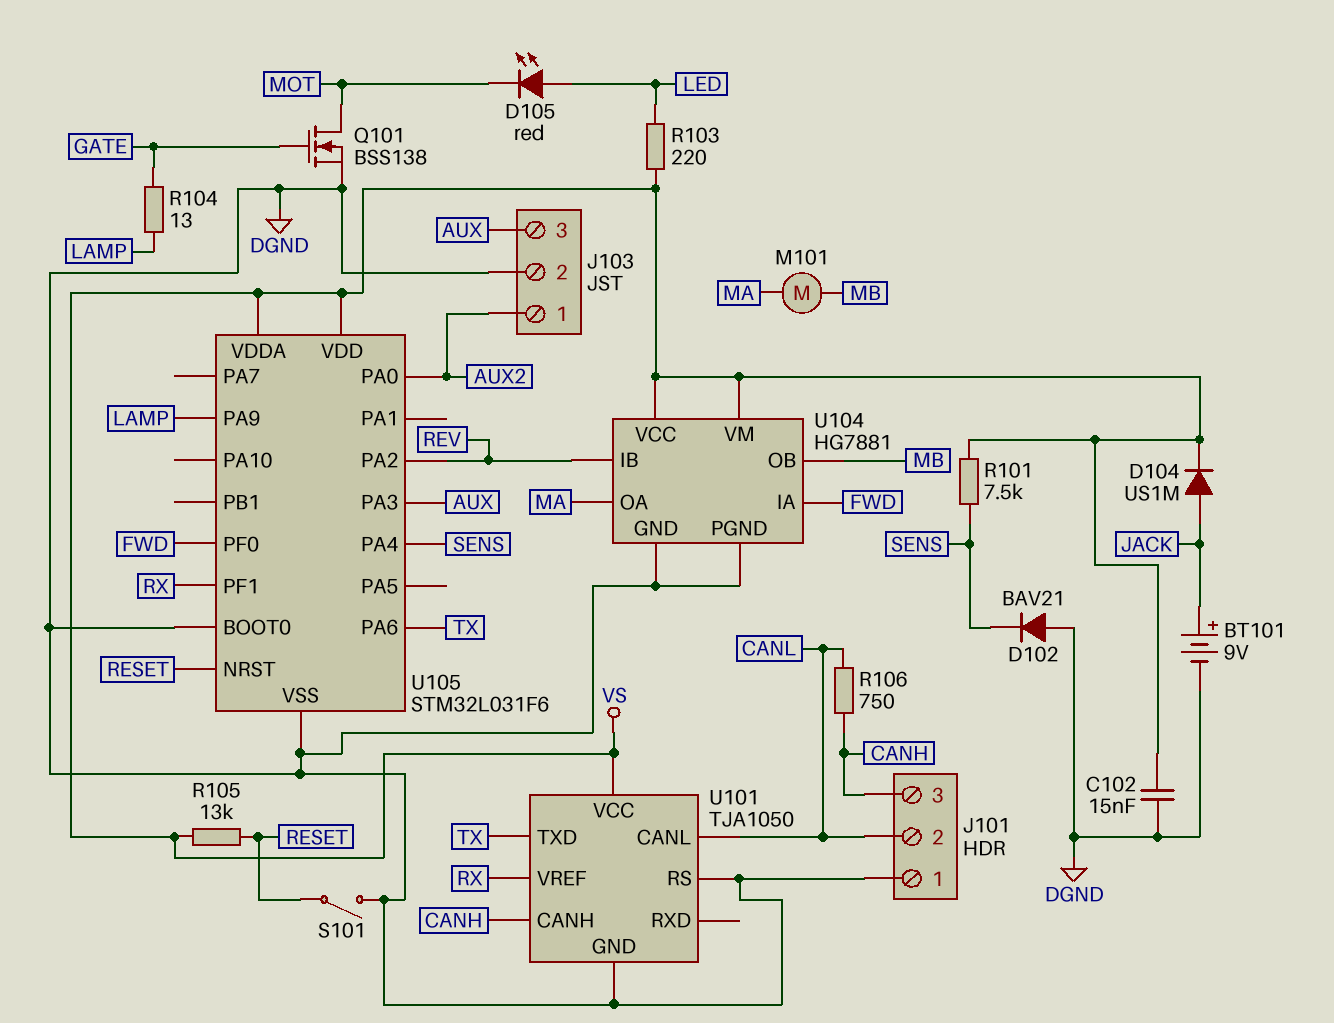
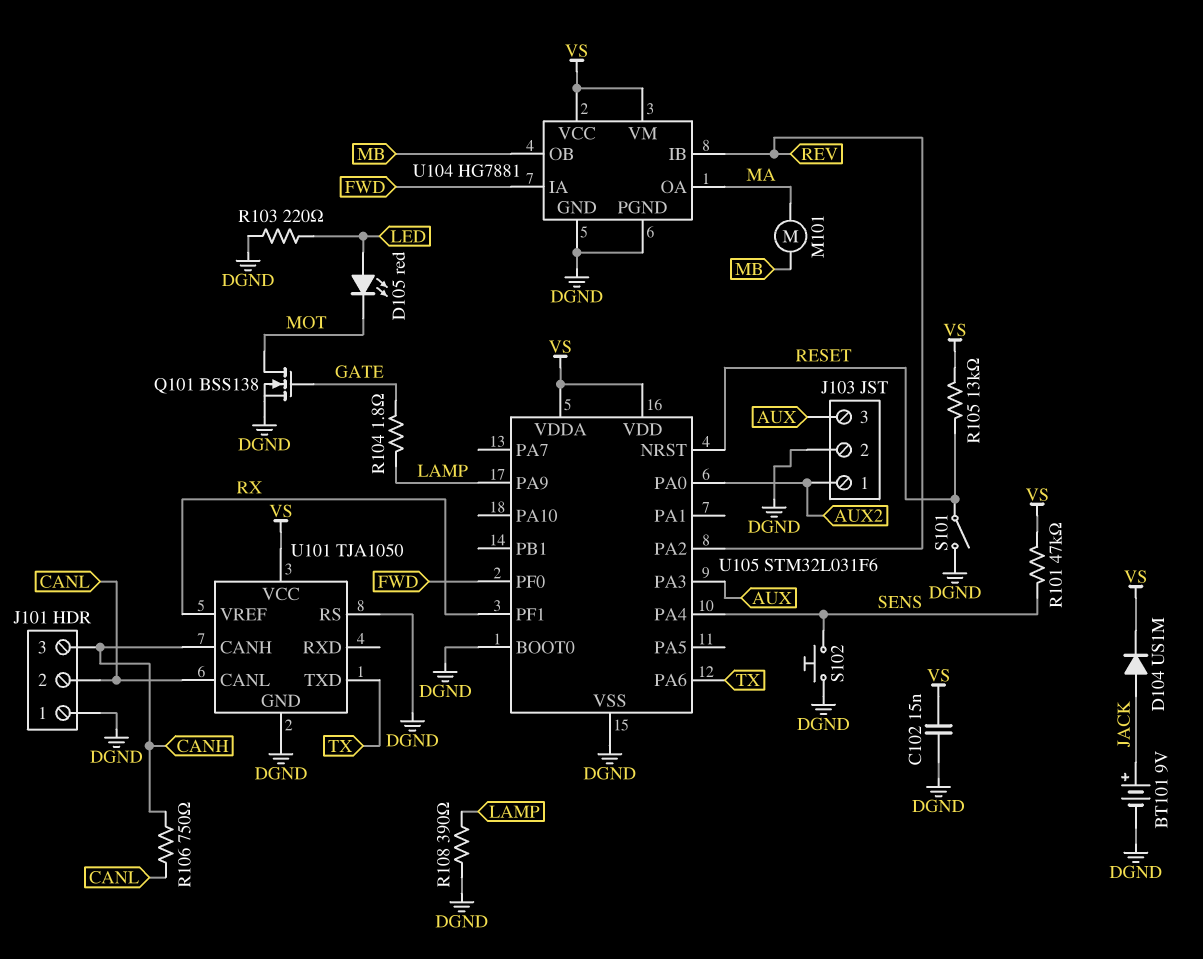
D102: diode BAV21 (A DGND, K SENS) -> none
R101: 7.5k (SENS, VS) -> 47k (SENS, VS)
R103: 220 (LED, VS) -> 220 (DGND, LED)
R104: 13 (GATE, LAMP) -> 1.8 (GATE, LAMP)
R108: none -> 390 (DGND, LAMP)
S102: none -> button (DGND, SENS)

